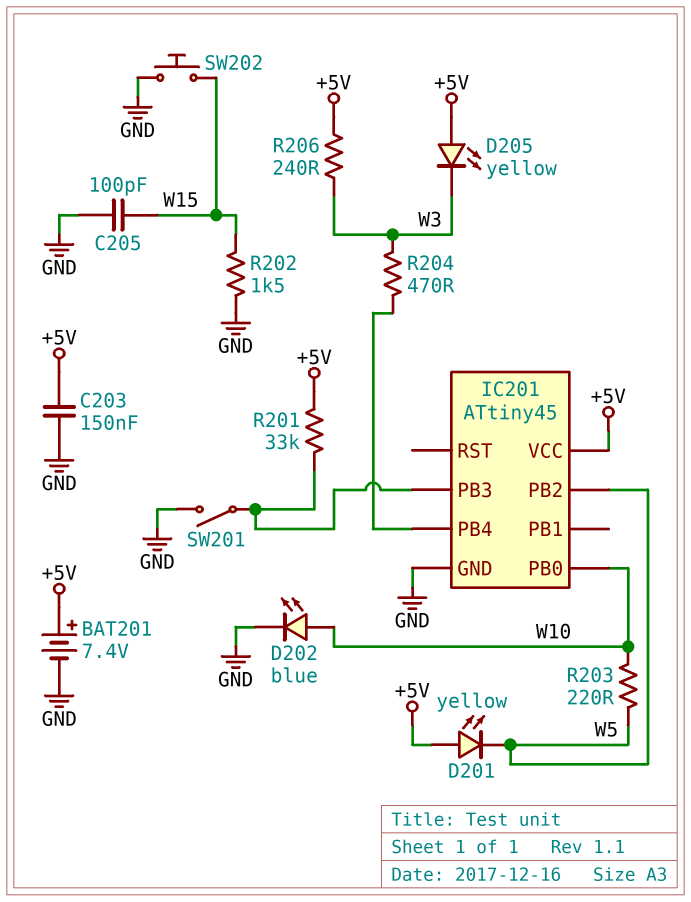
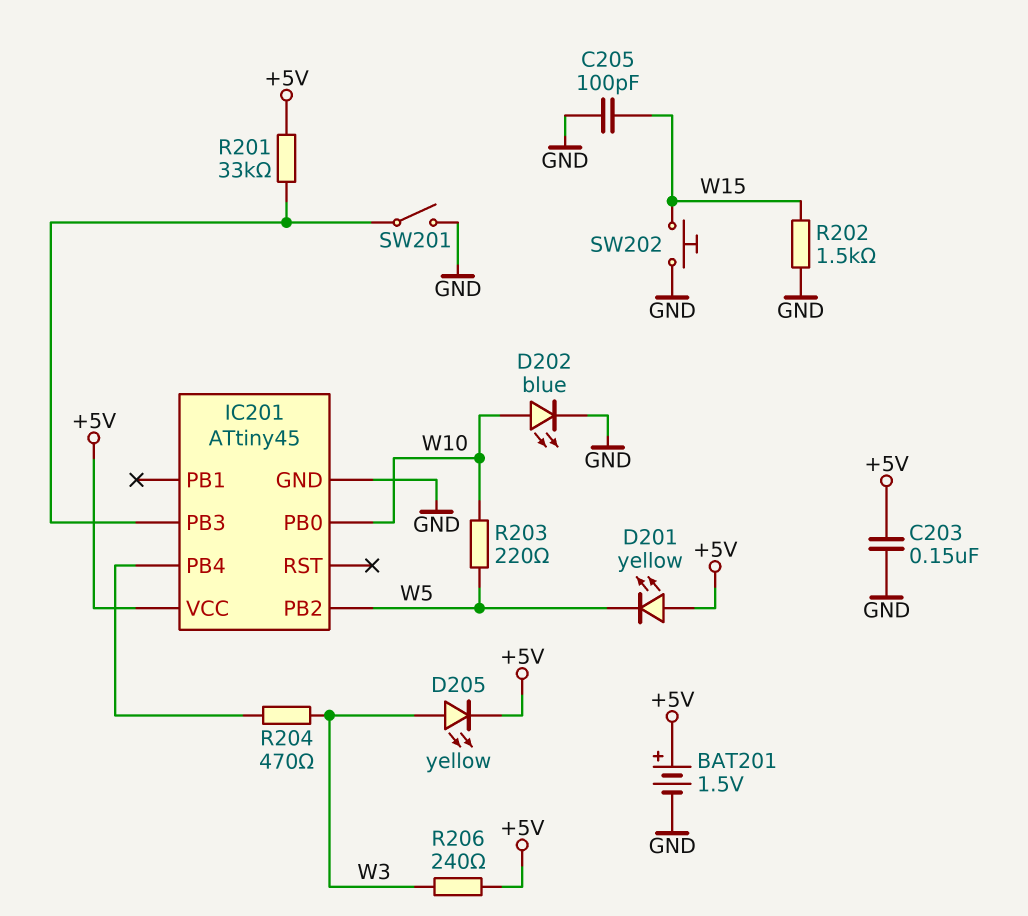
BAT201: 7.4V (plus +5V, minus GND) -> 1.5V (plus +5V, minus GND)
D205: LED yellow (A +5V, K W3) -> LED yellow (A W3, K +5V)

